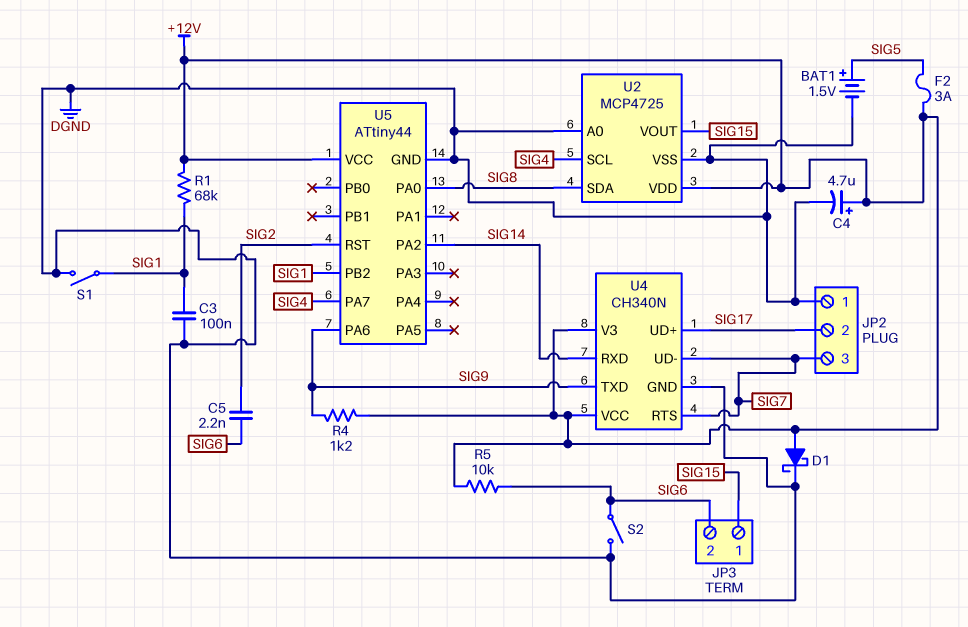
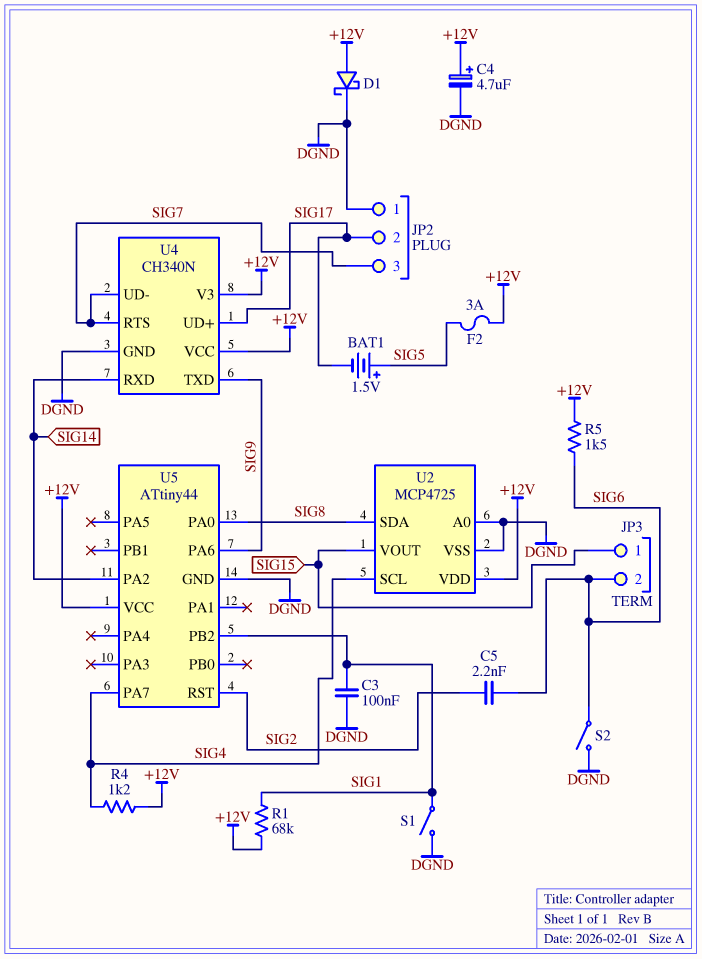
BAT1: 1.5V (plus SIG5, minus DGND) -> 1.5V (plus SIG5, minus SIG17)
R4: 1.2k (+12V, SIG9) -> 1.2k (+12V, SIG4)
R5: 10k (+12V, SIG6) -> 1.5k (+12V, SIG6)

